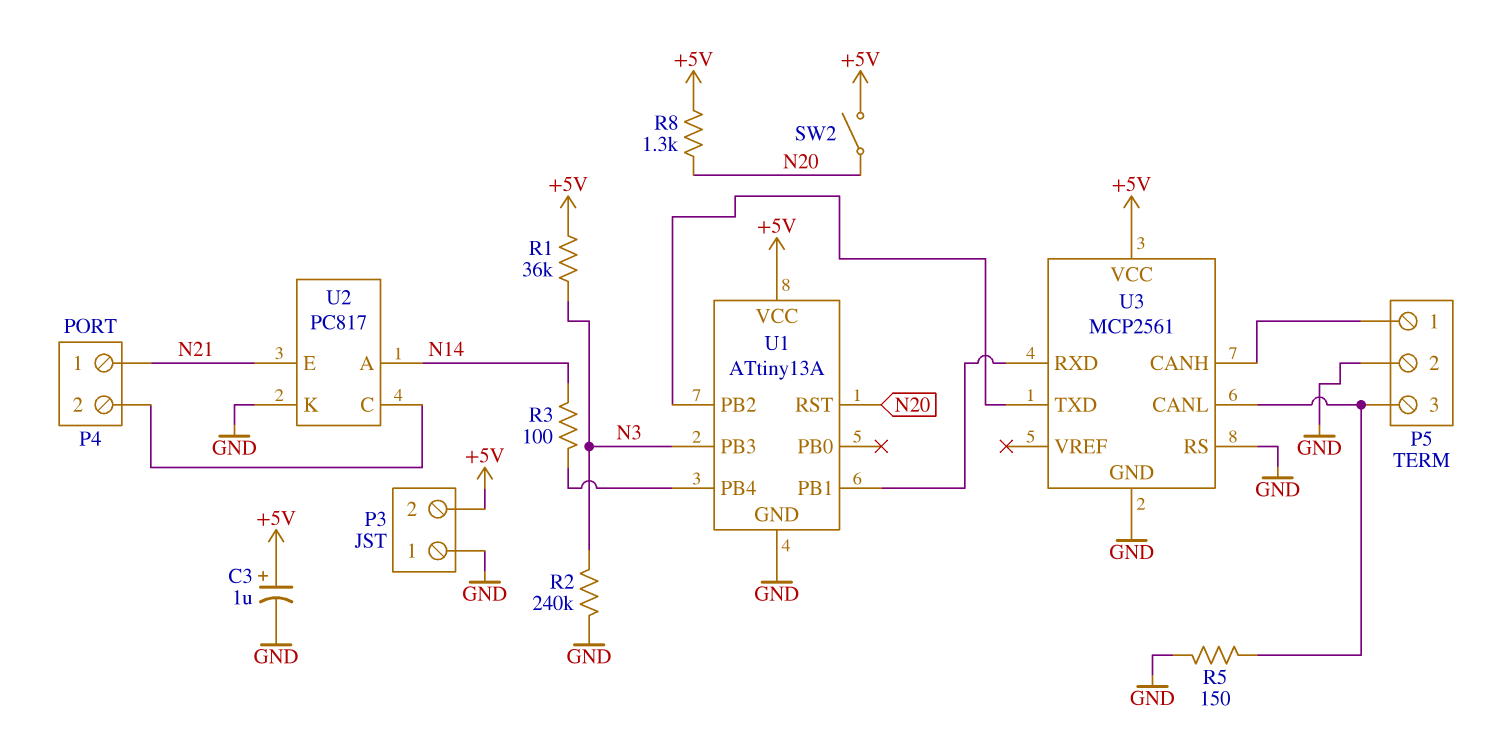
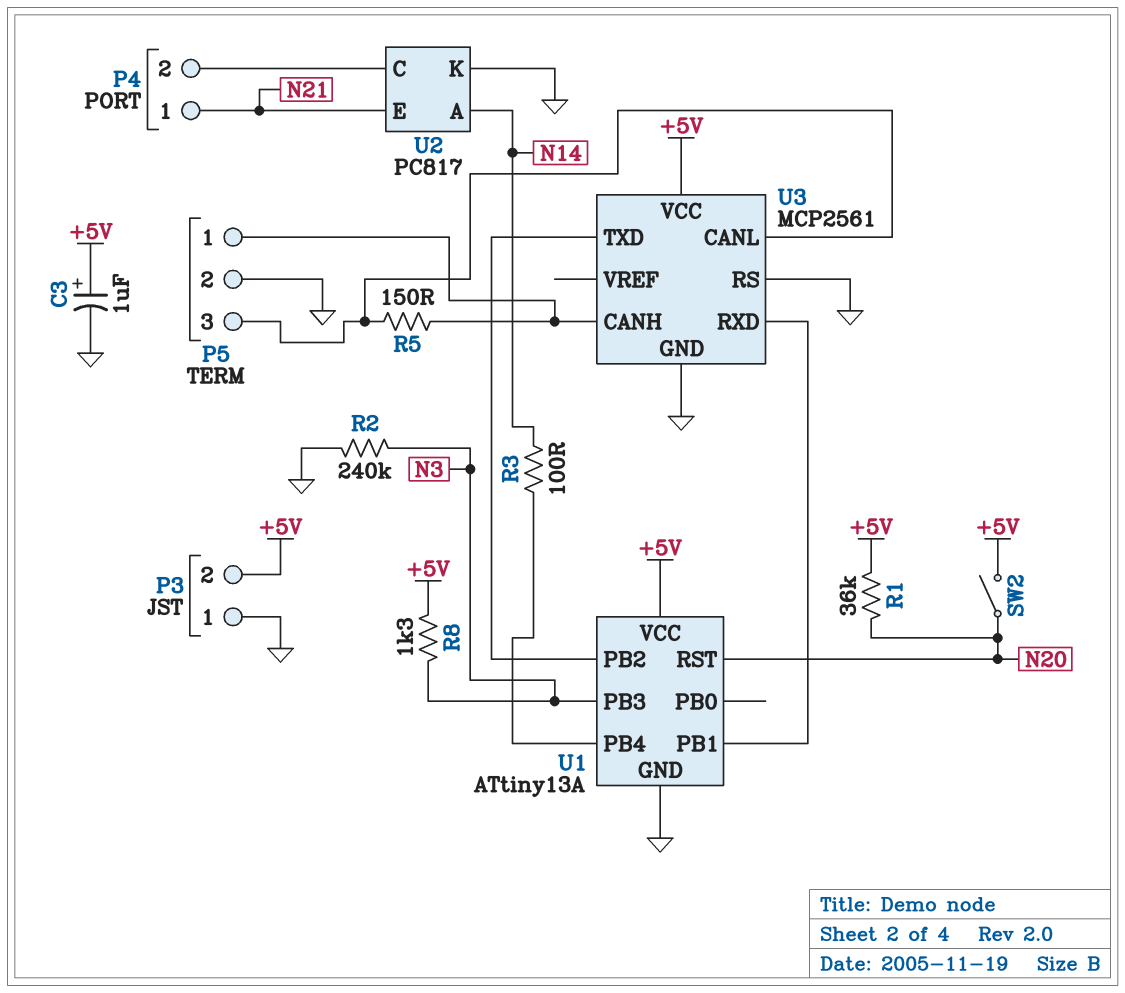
R1: 36k (+5V, N3) -> 36k (+5V, N20)
R5: 150 (GND, P5/3) -> 150 (P5/1, P5/3)
R8: 1.3k (+5V, N20) -> 1.3k (+5V, N3)

